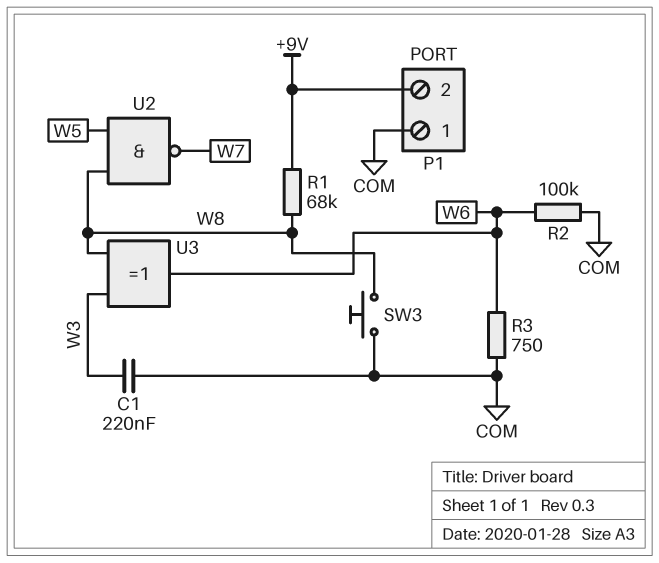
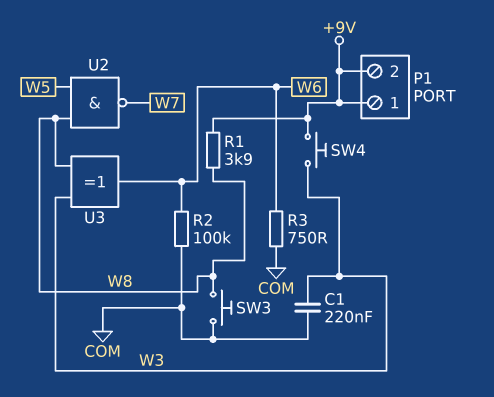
P1 pin 1: COM -> +9V
R1: 68k (+9V, W8) -> 3.9k (+9V, W8)
SW4: none -> button (+9V, W3)

